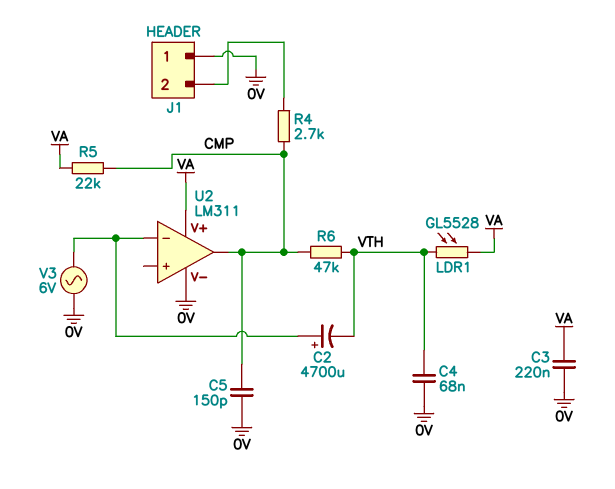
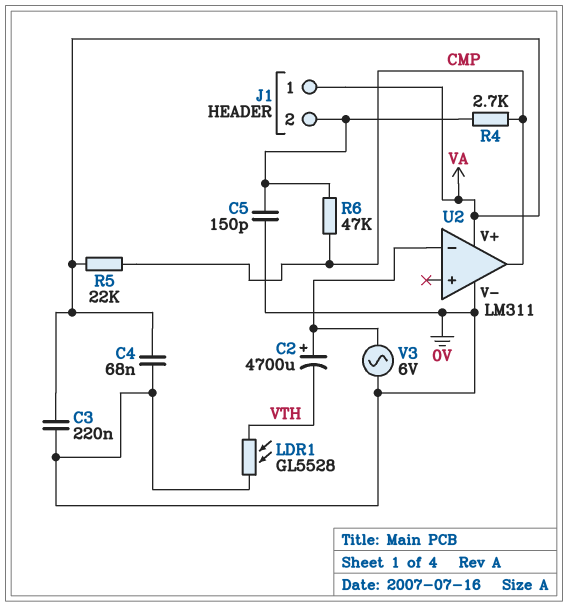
C4: 68nF (0V, VTH) -> 68nF (0V, VA)
C5: 150pF (0V, CMP) -> 150pF (0V, J1/2)
J1 pin 1: 0V -> VA
LDR1: GL5528 (VA, VTH) -> GL5528 (0V, VTH)
R6: 47k (CMP, VTH) -> 47k (CMP, J1/2)

